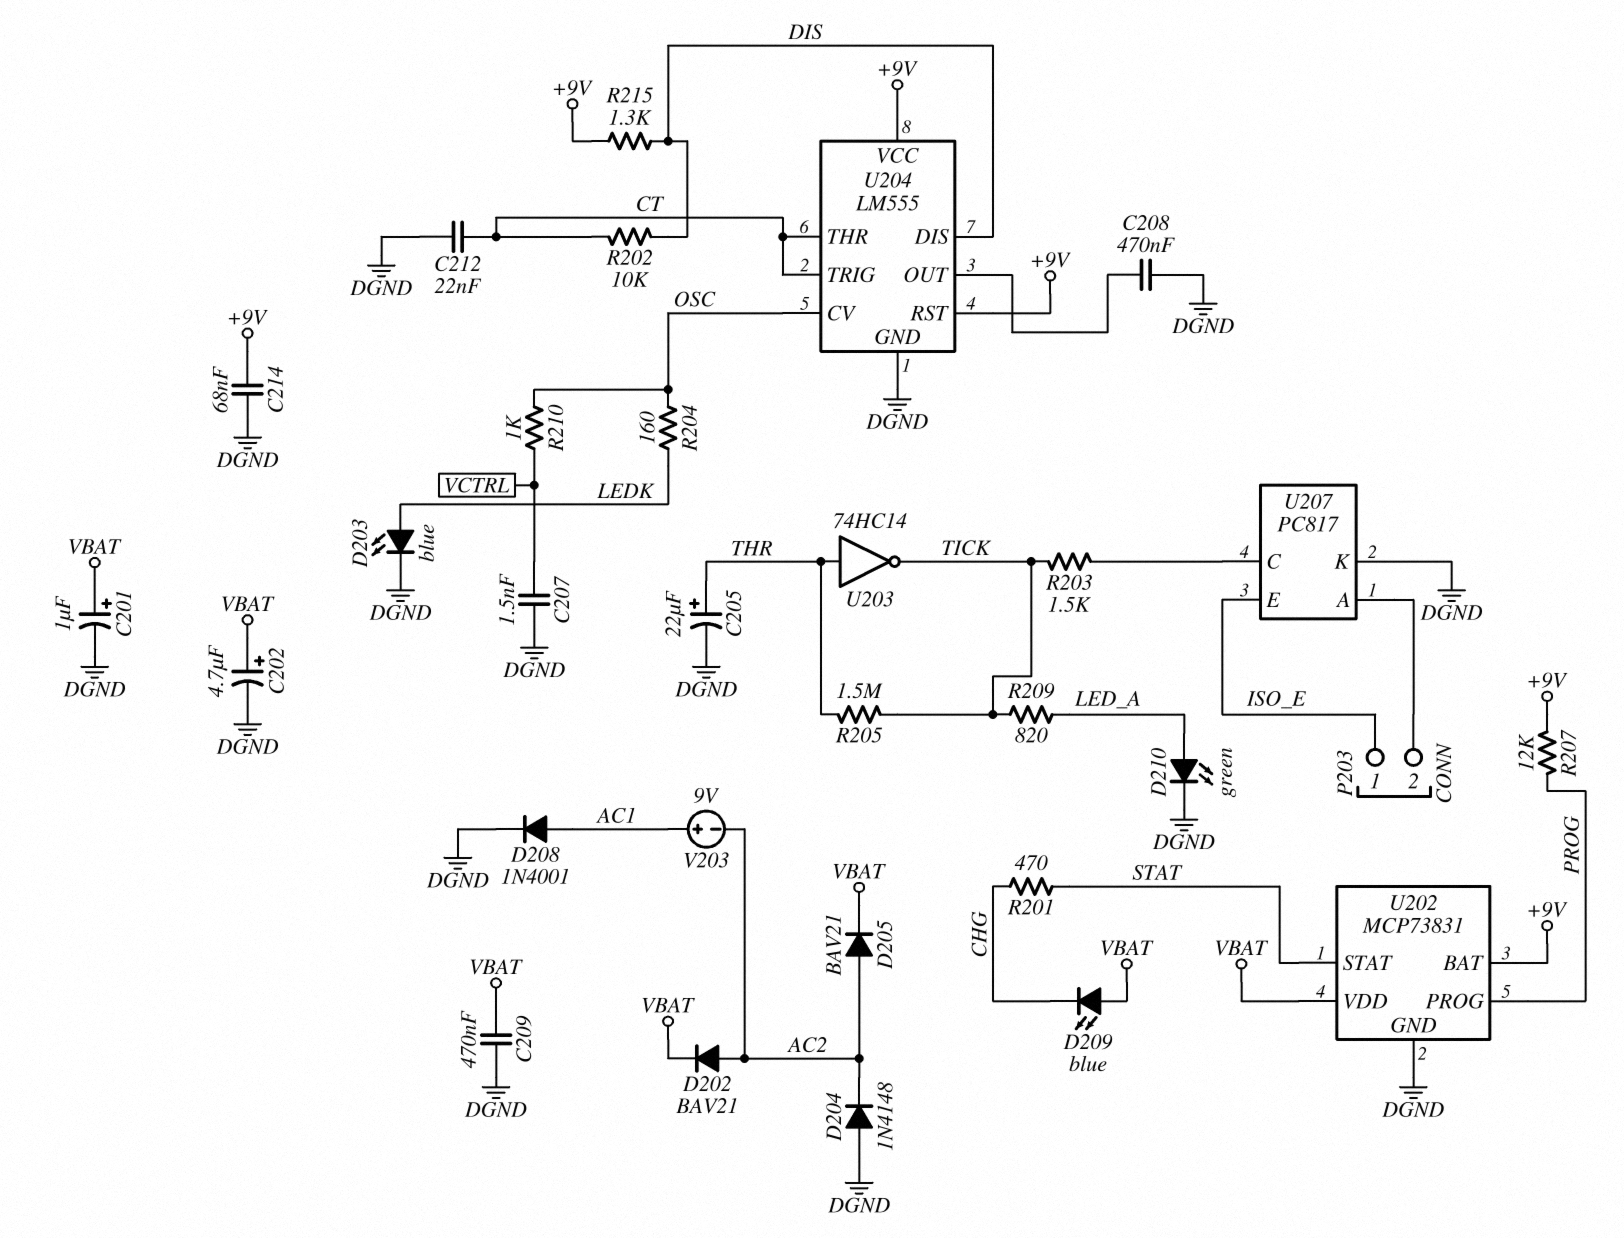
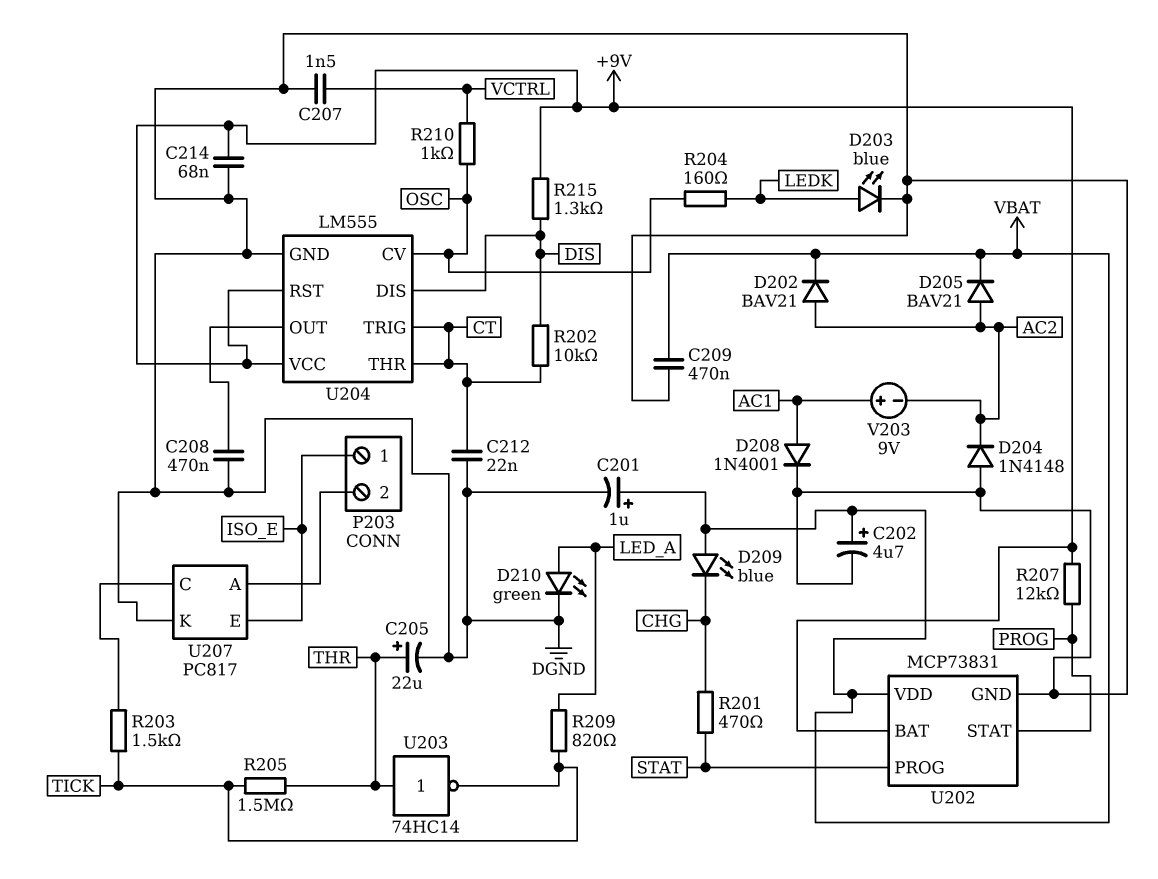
U202 pin PROG: PROG -> STAT
U202 pin STAT: STAT -> PROG

